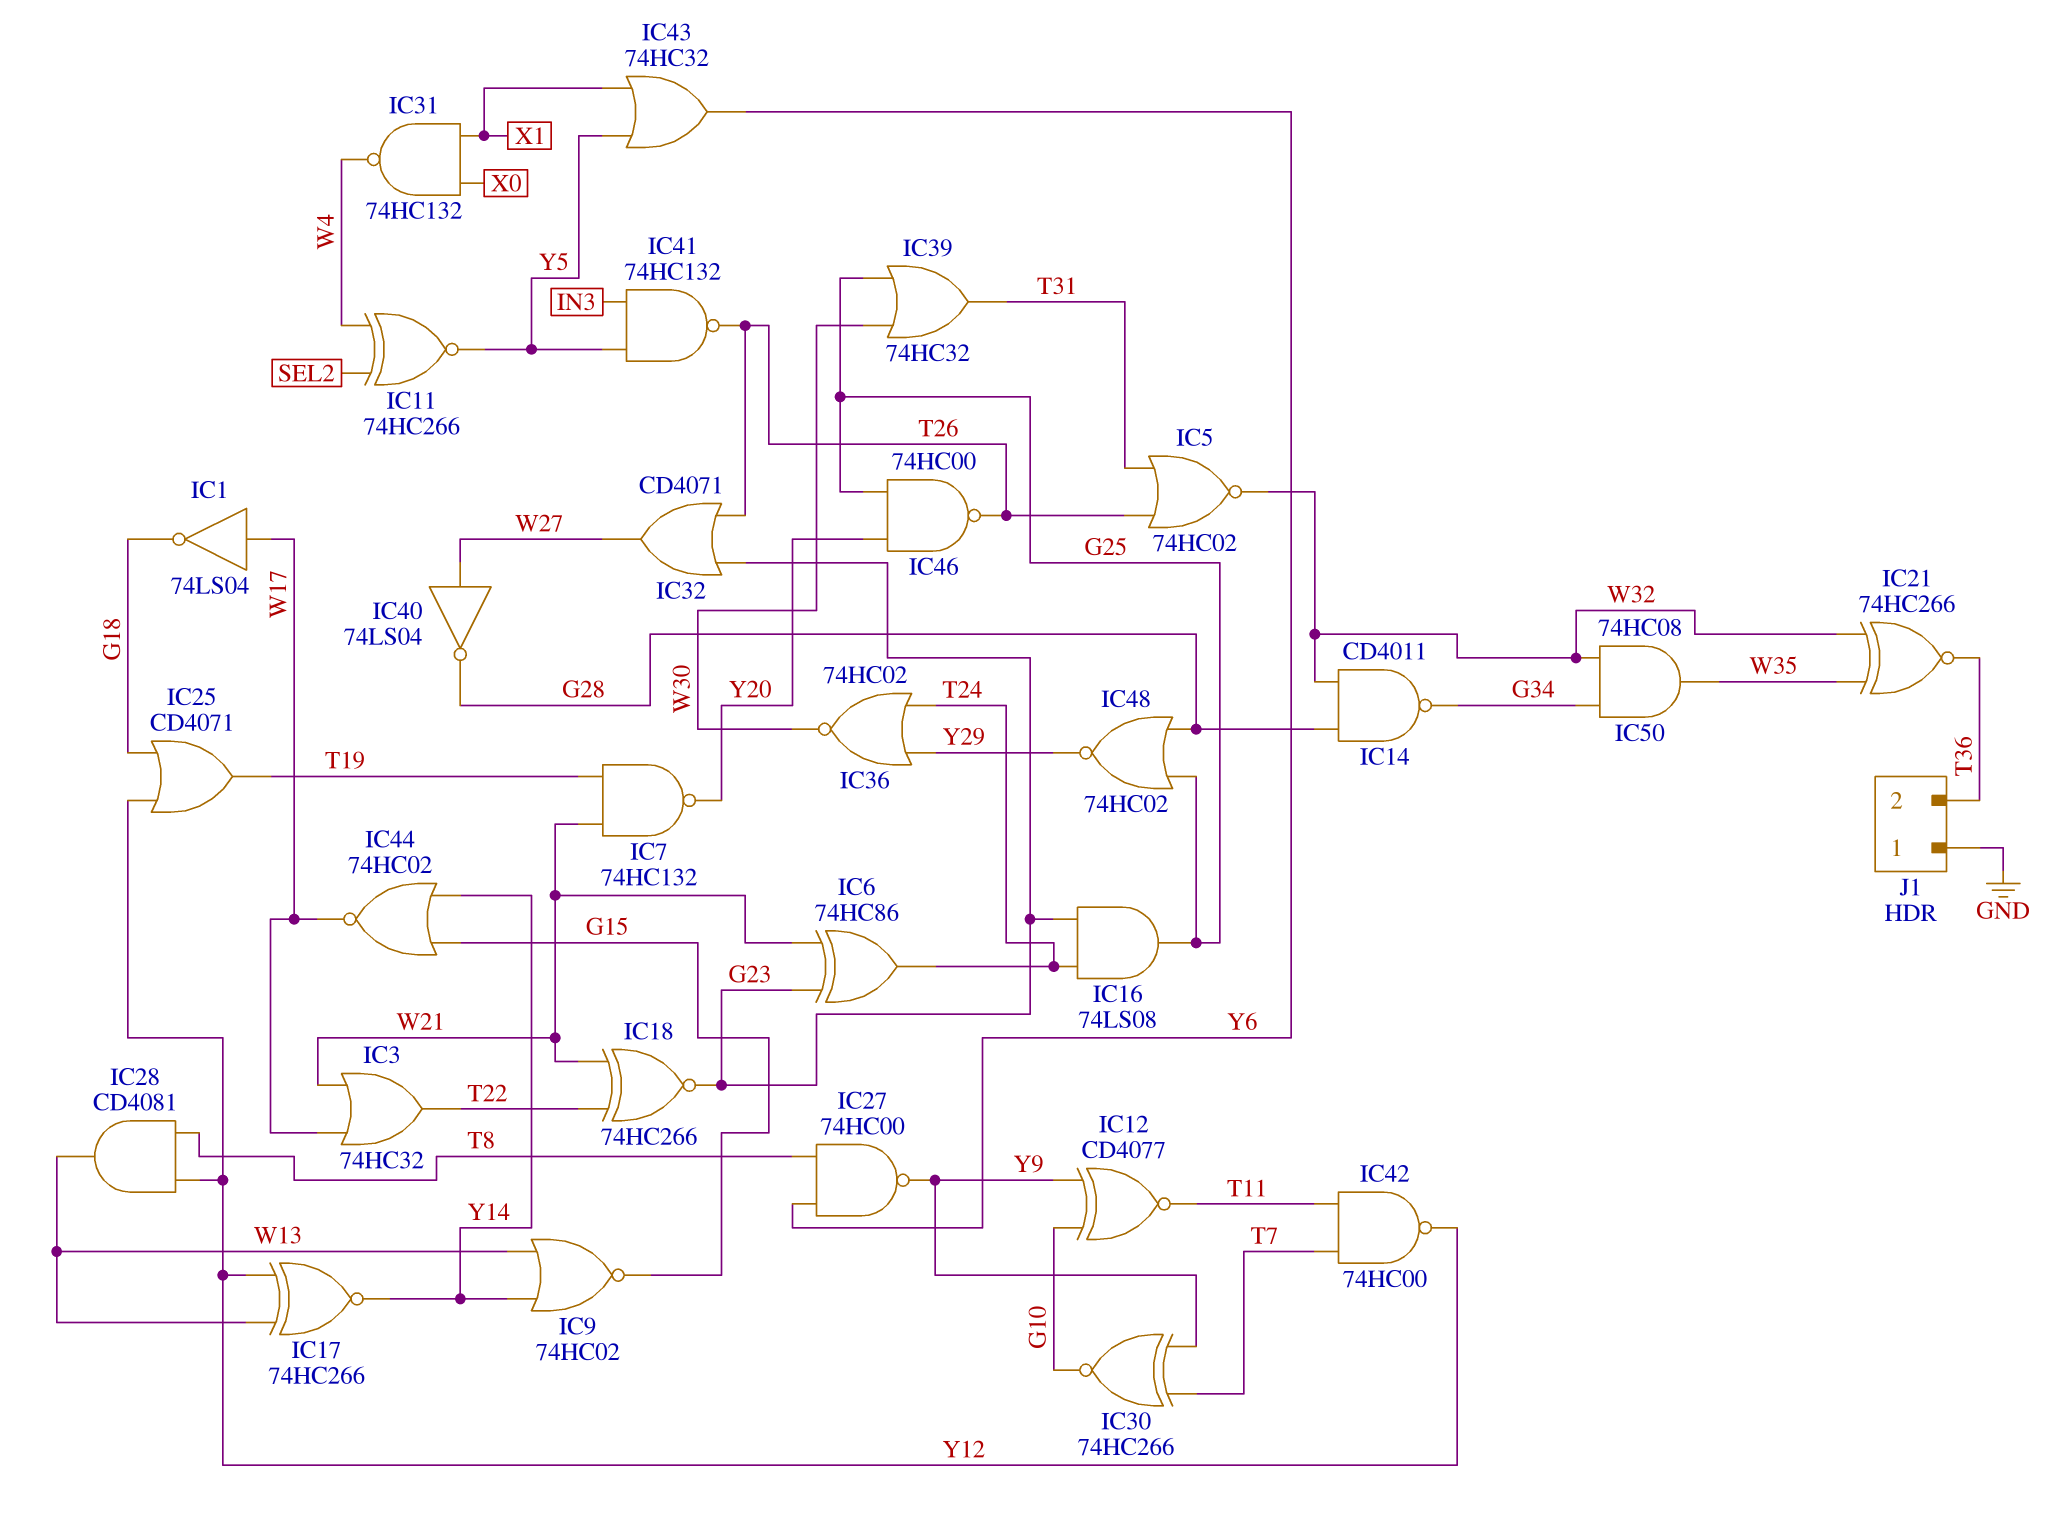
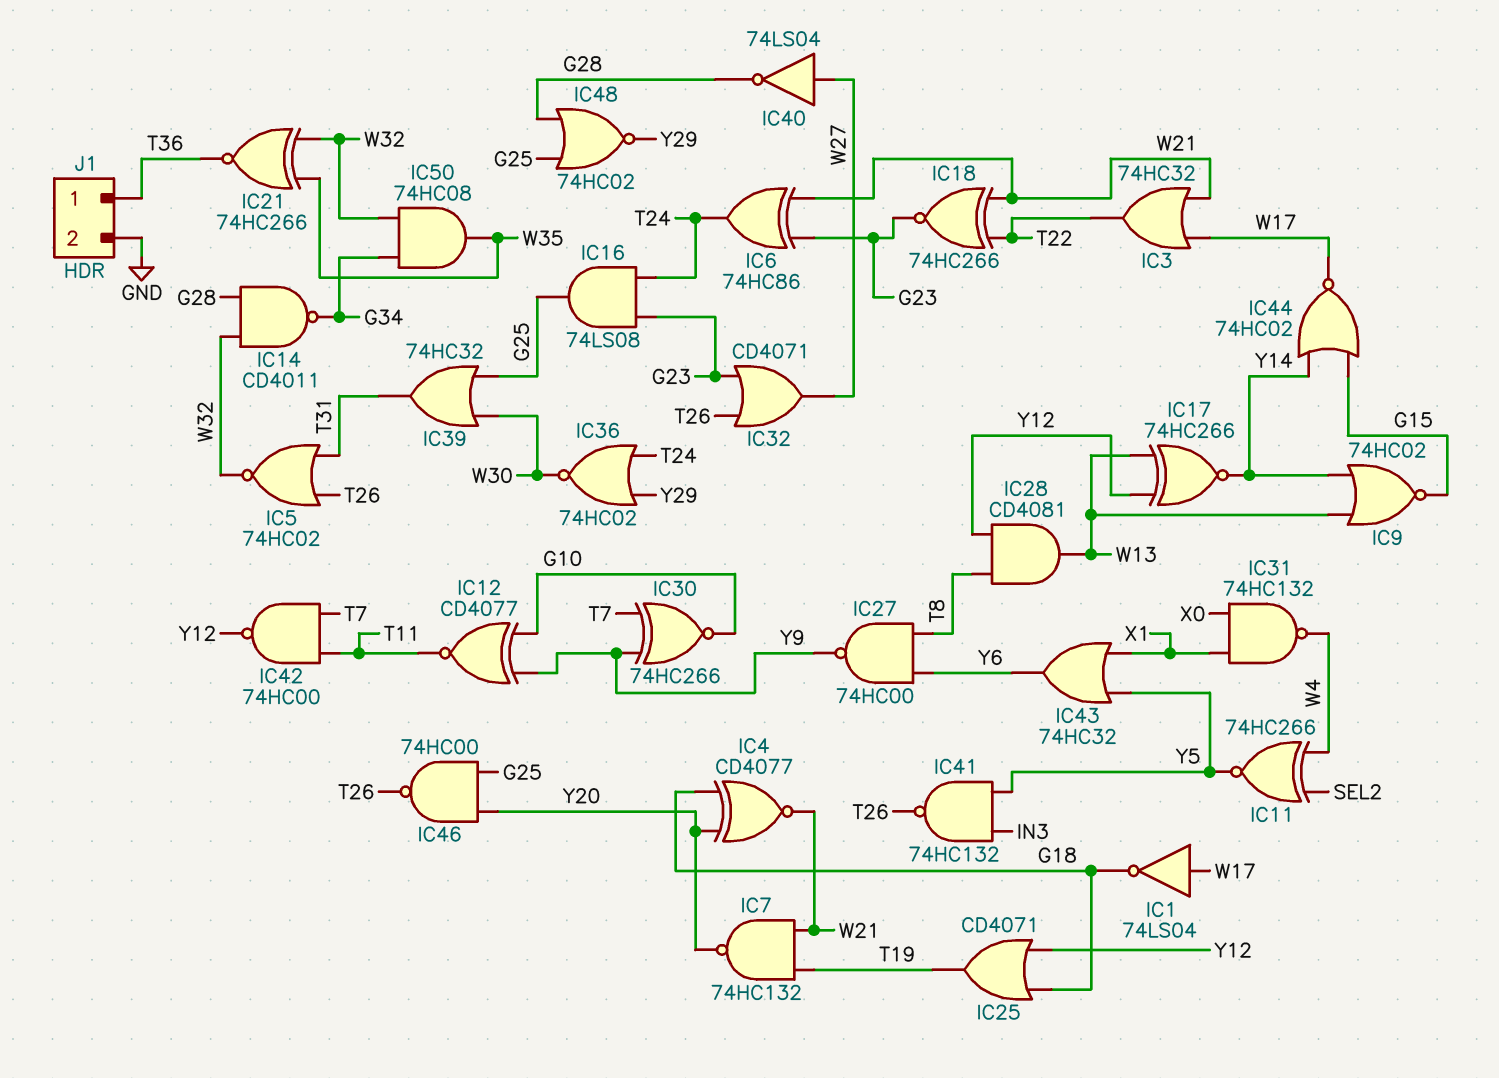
IC4: none -> XNOR CD4077 (in G18, in Y20, out W21)
J1 pin 1: GND -> T36
J1 pin 2: T36 -> GND

